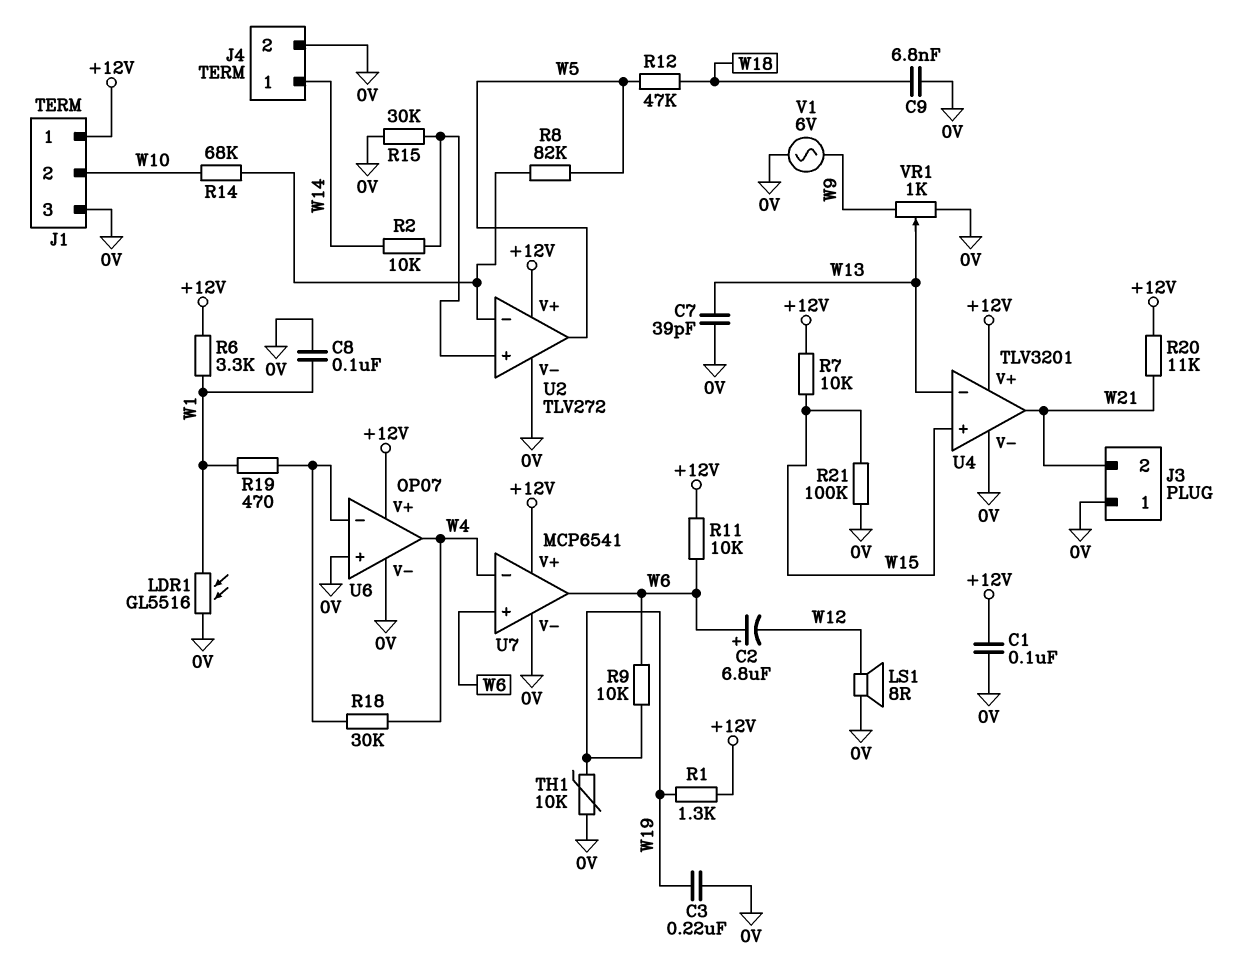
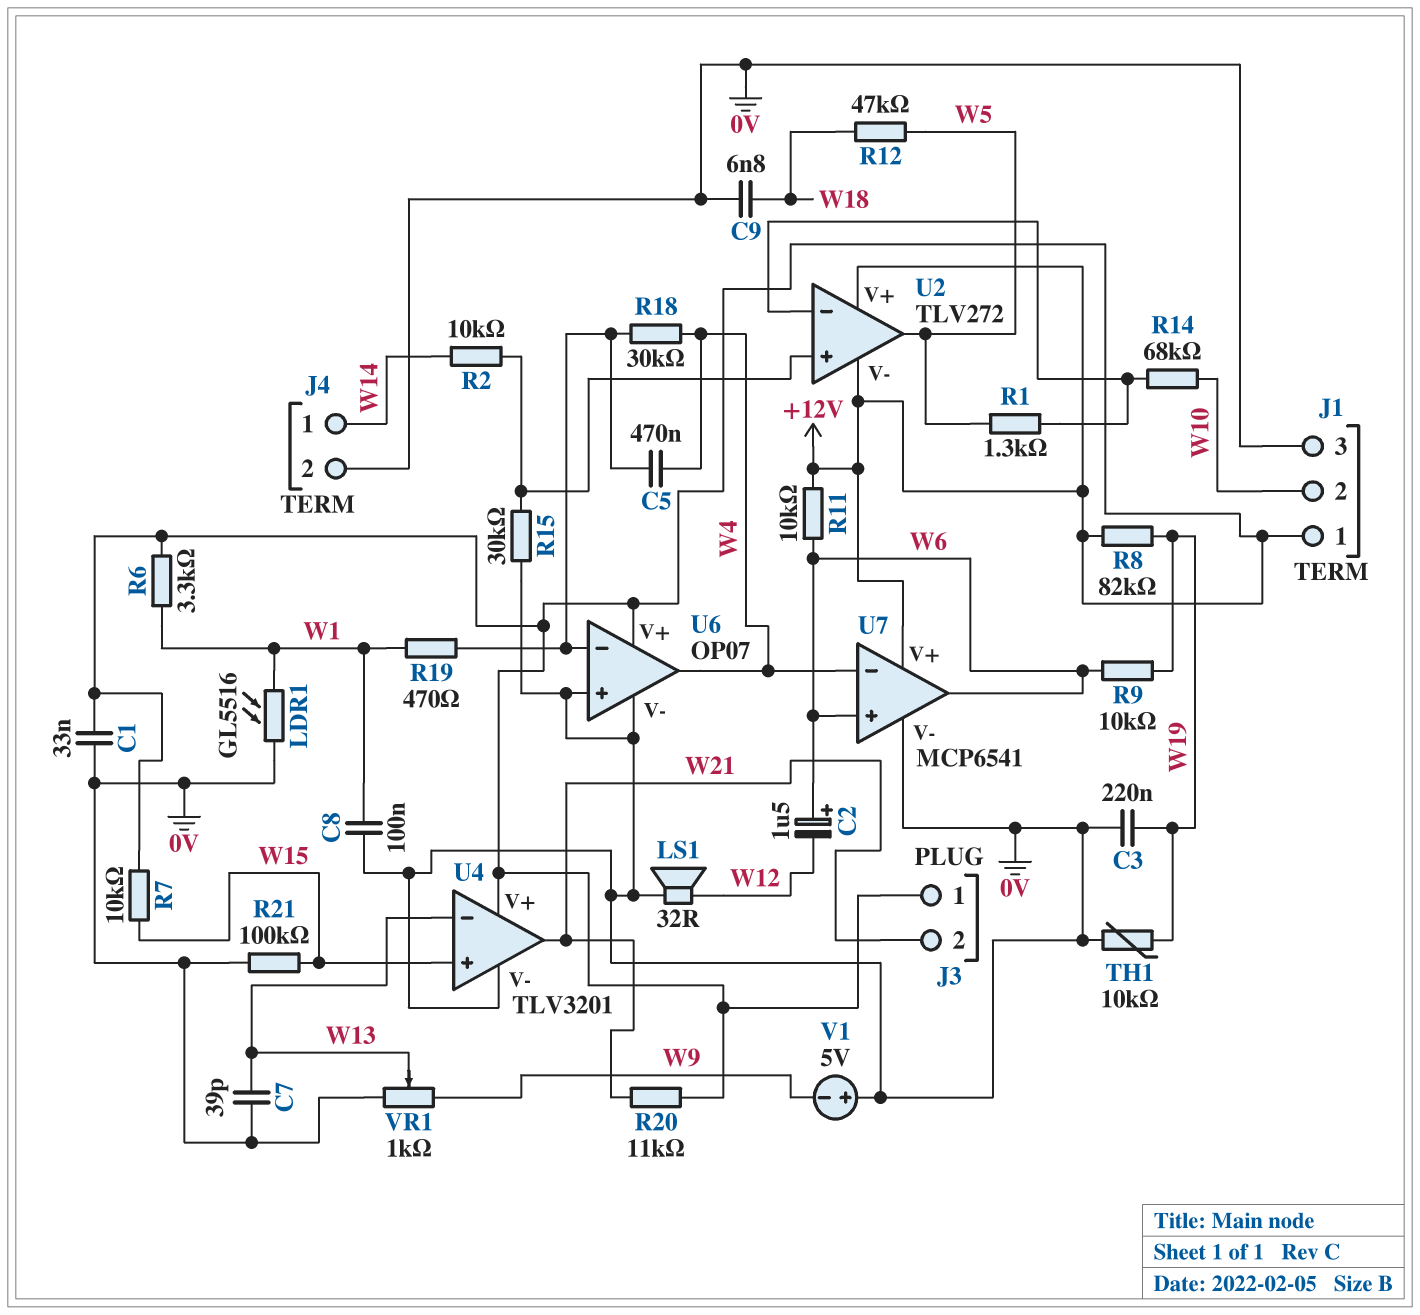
C1: 100nF (+12V, 0V) -> 33nF (+12V, 0V)
C2: 6.8uF (plus W6, minus W12) -> 1.5uF (plus W6, minus W12)
C5: none -> 470nF (U6/in-, W4)
J3 pin 1: 0V -> +12V
LS1: speaker 8R (0V, W12) -> speaker 32R (0V, W12)
R1: 1.3k (+12V, W19) -> 1.3k (U2/in-, W5)
R8: 82k (U2/in-, W5) -> 82k (+12V, W19)
U2 pin V-: 0V -> +12V
V1: AC 6V (0V, W9) -> 5V (plus 0V, minus W9)

